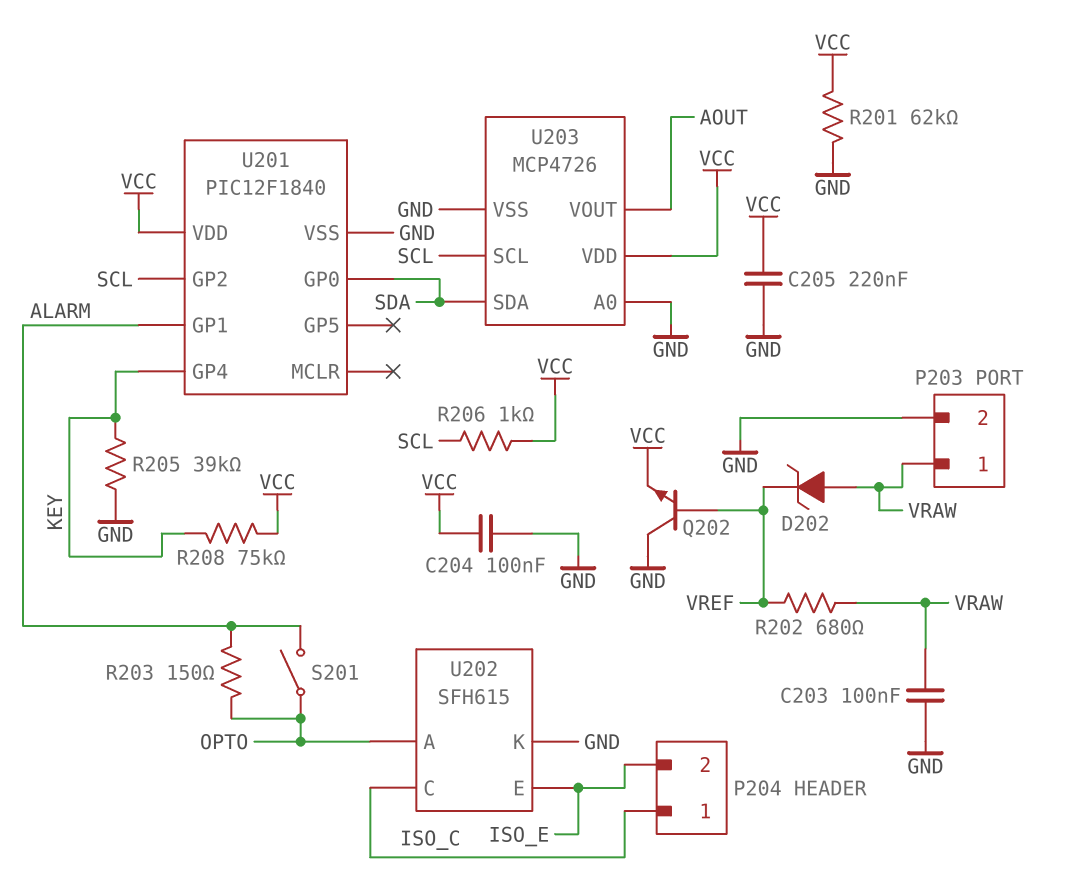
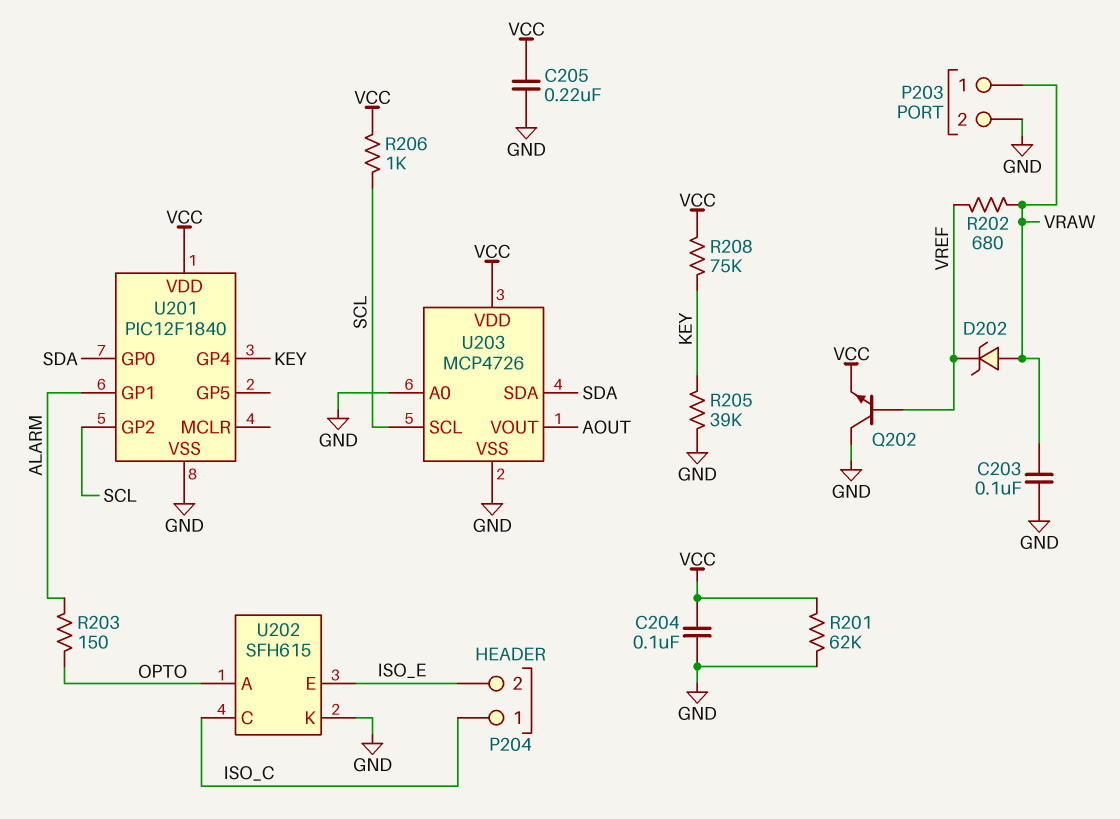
S201: switch (ALARM, OPTO) -> none

